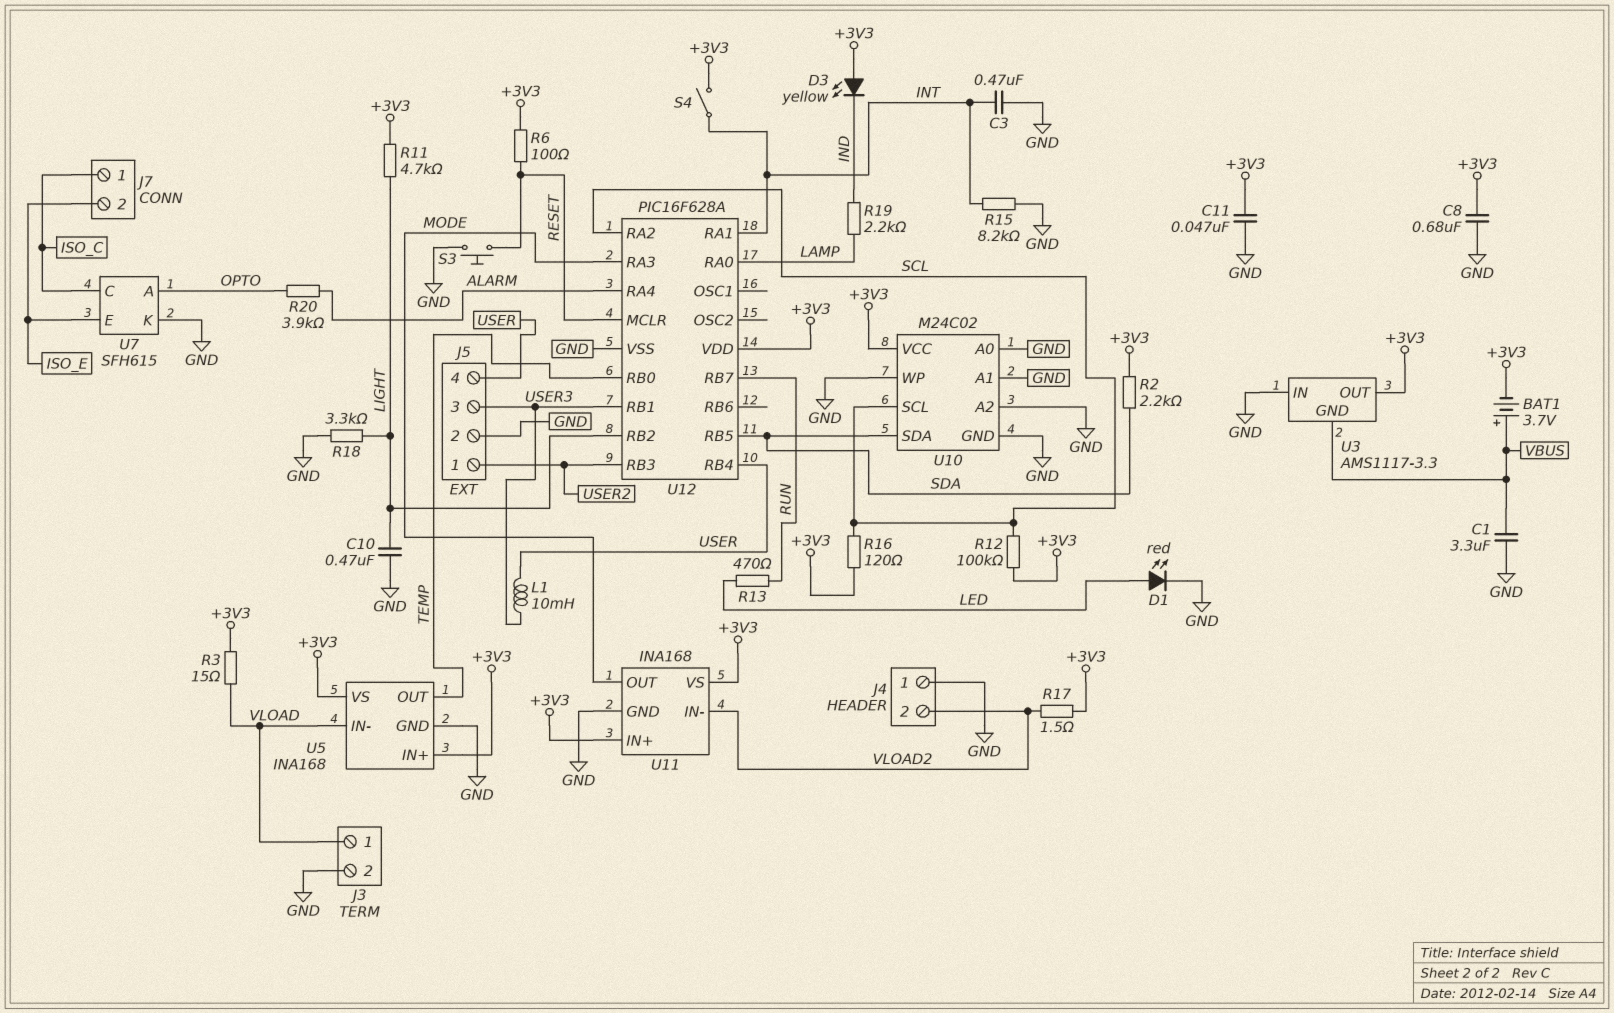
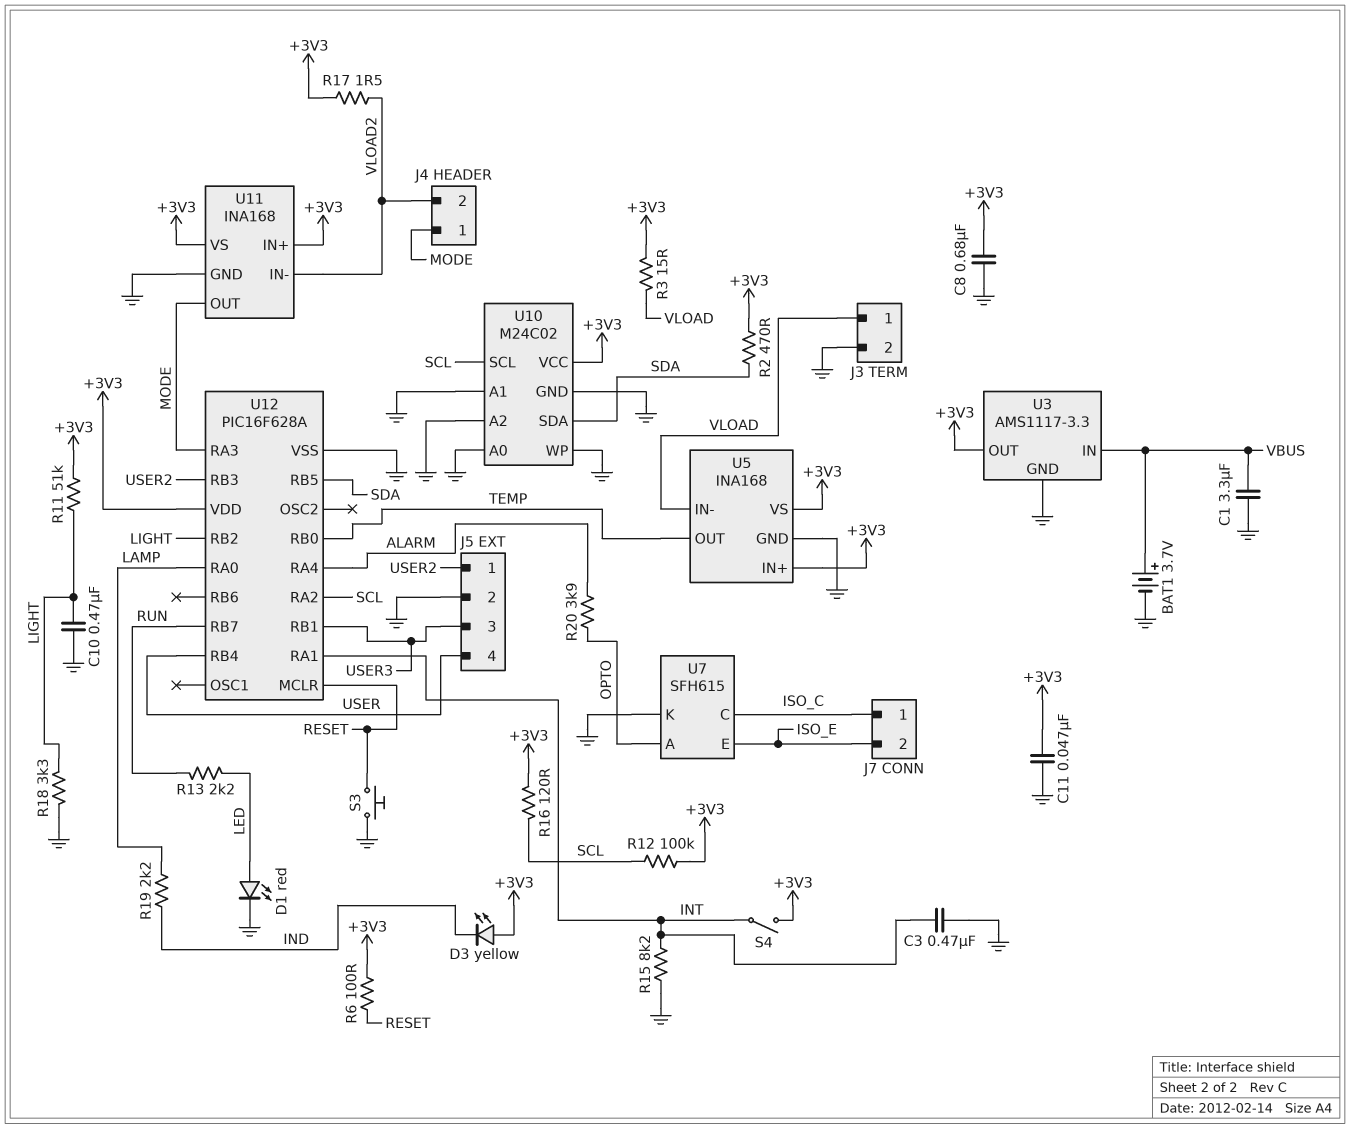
BAT1: 3.7V (plus VBUS, minus +3V3) -> 3.7V (plus VBUS, minus GND)
J4 pin 1: GND -> MODE
L1: 10mH (USER, USER3) -> none
R2: 2.2k (+3V3, SDA) -> 470 (+3V3, SDA)
R11: 4.7k (+3V3, LIGHT) -> 51k (+3V3, LIGHT)
R13: 470 (LED, RUN) -> 2.2k (LED, RUN)
U3 pin GND: VBUS -> GND
U3 pin IN: GND -> VBUS

